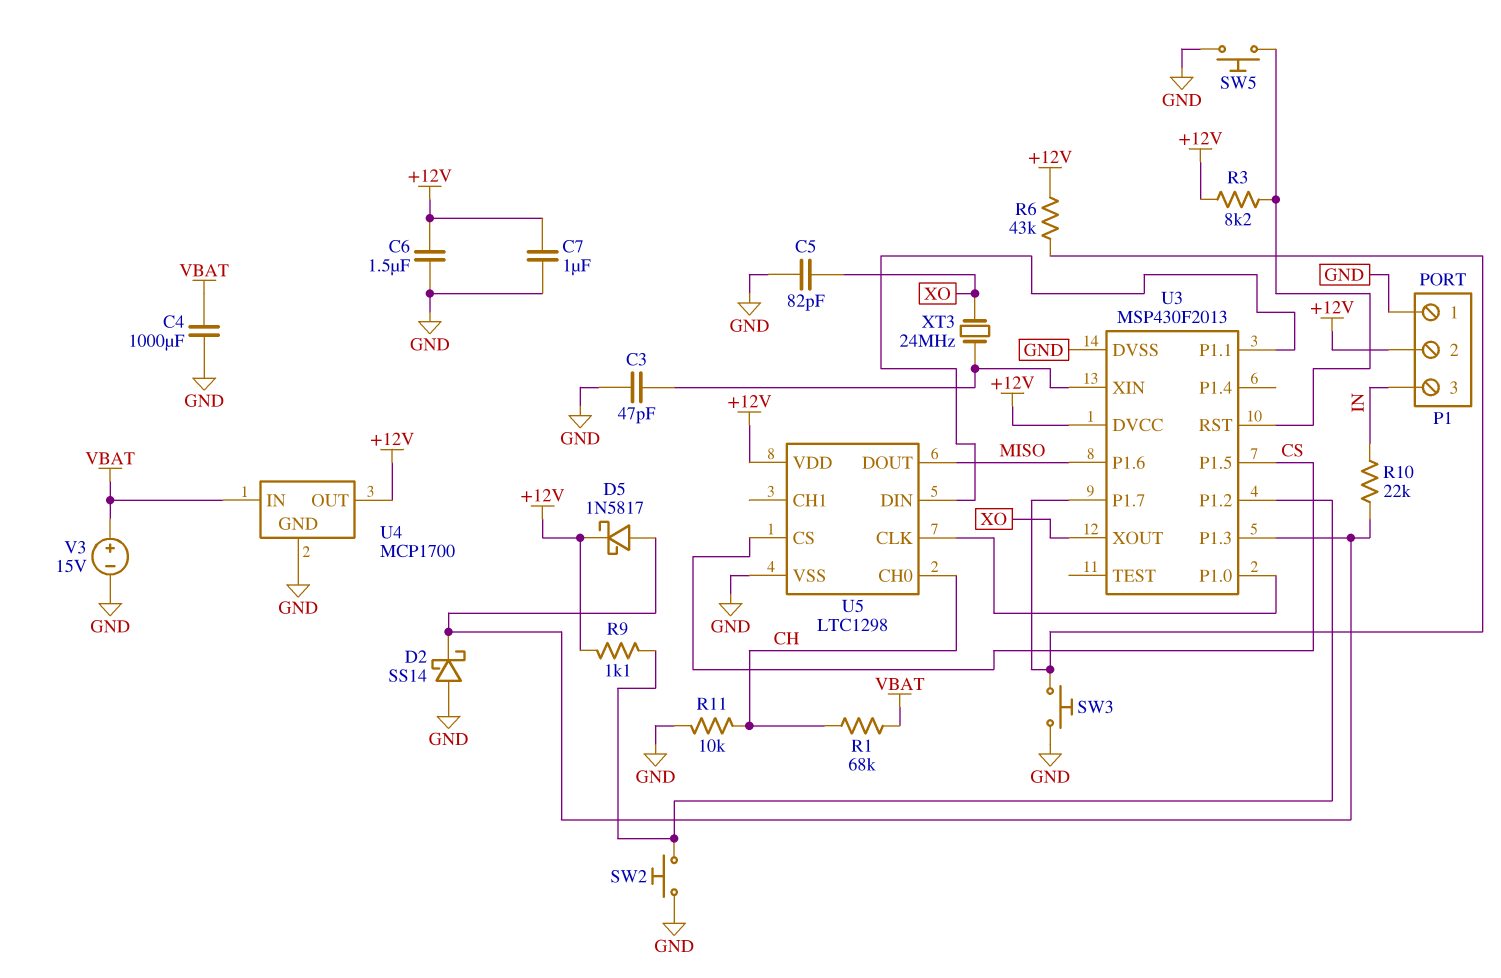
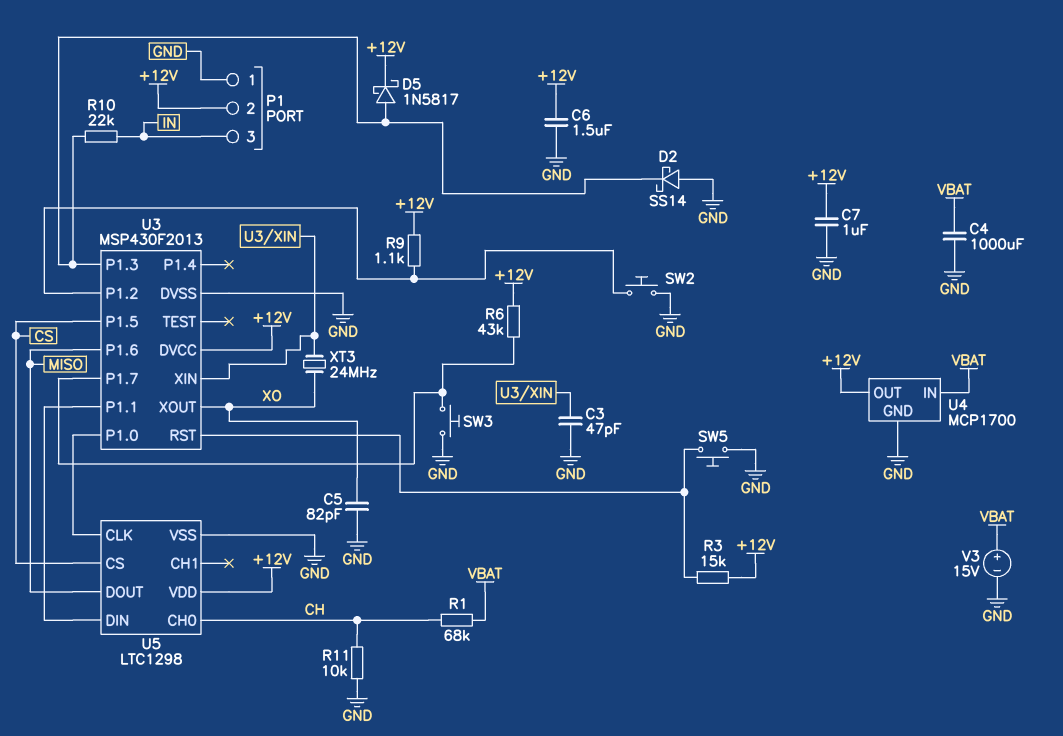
R3: 8.2k (+12V, U3/RST) -> 15k (+12V, U3/RST)

